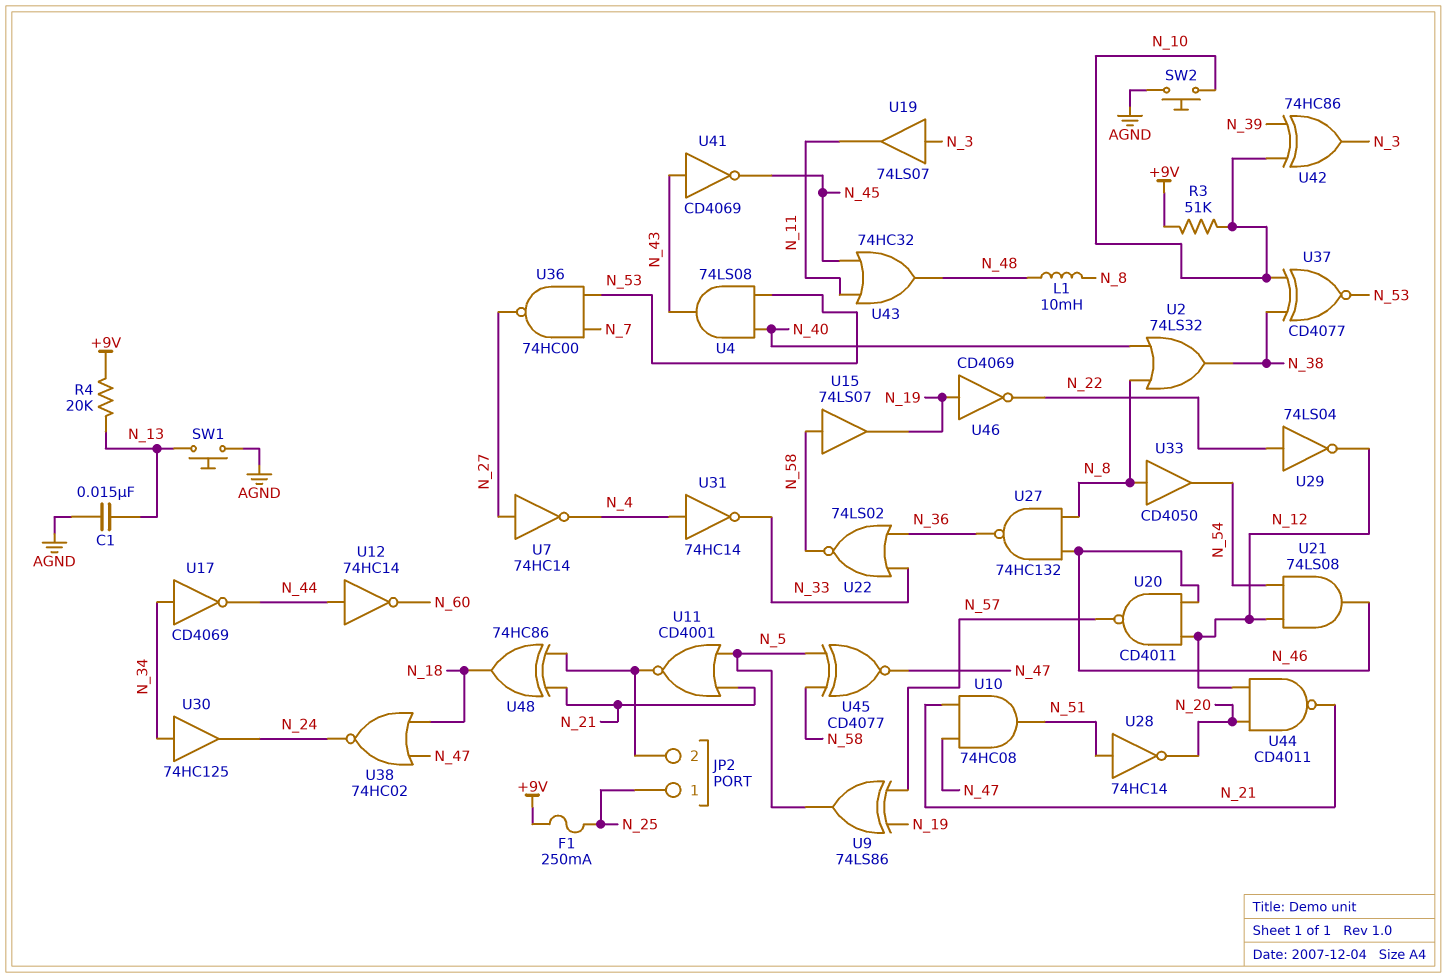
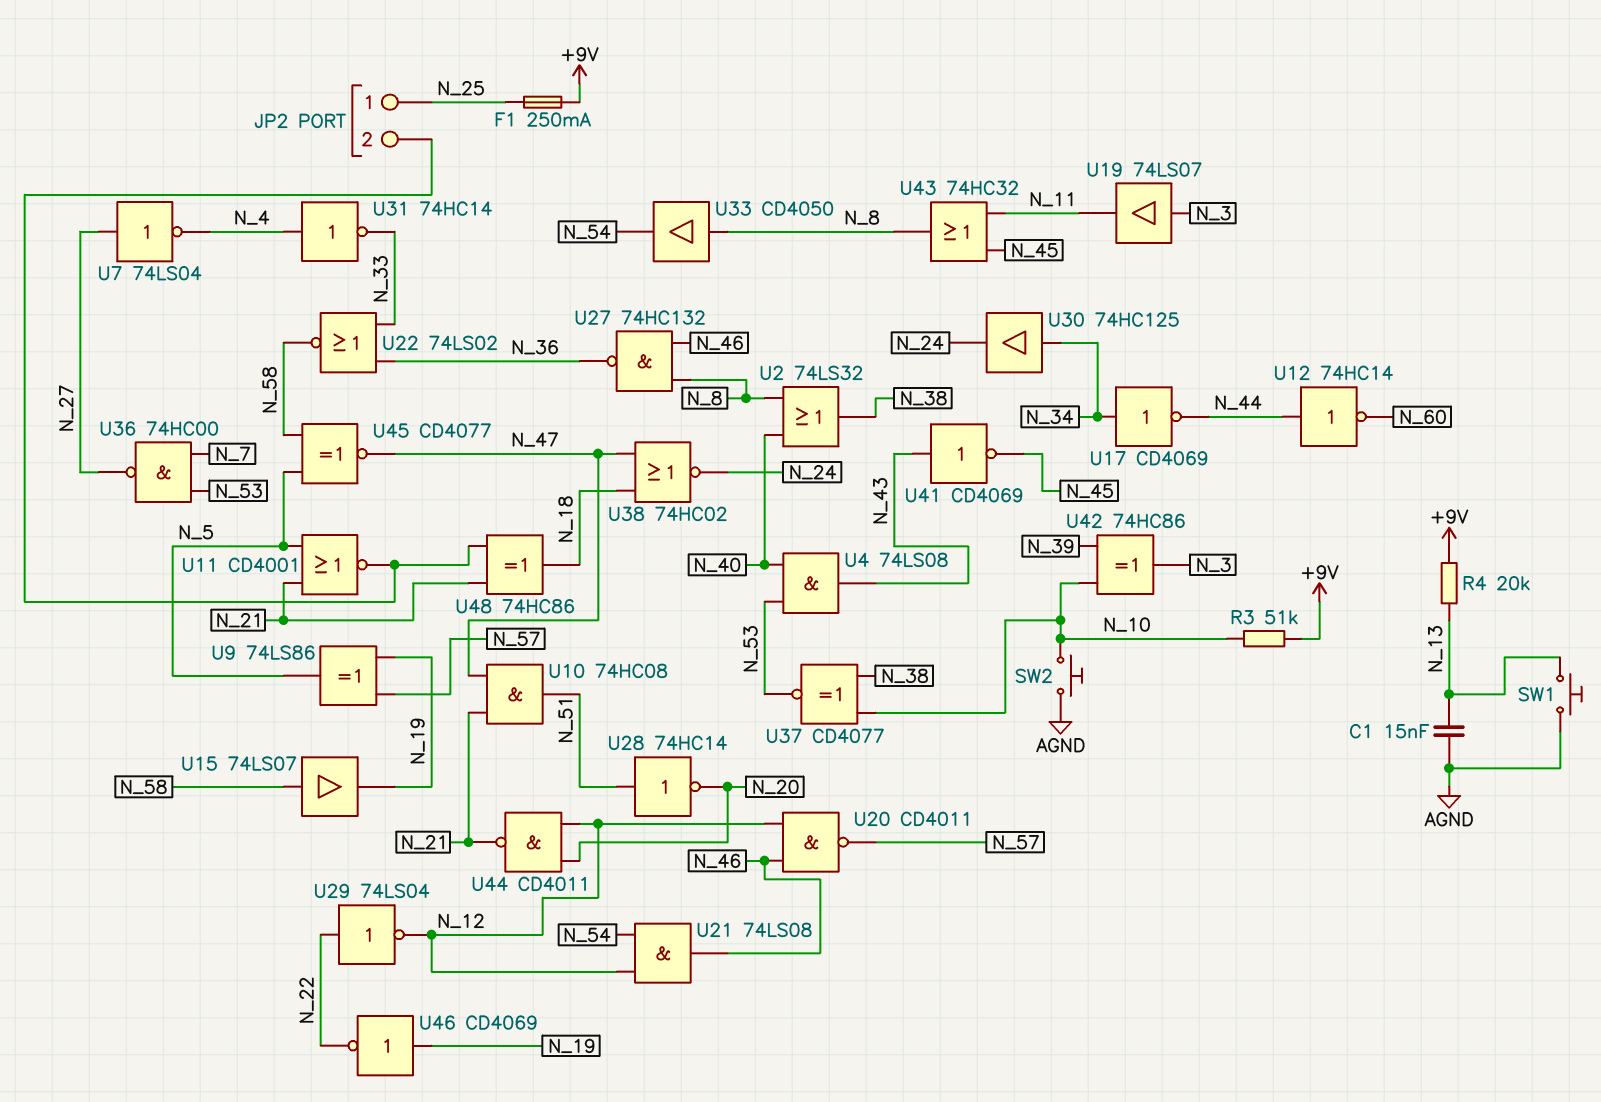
L1: 10mH (N_8, N_48) -> none
U7: NOT 74HC14 (in N_27, out N_4) -> NOT 74LS04 (in N_27, out N_4)
U43: OR 74HC32 (in N_11, in N_45, out N_48) -> OR 74HC32 (in N_11, in N_45, out N_8)

